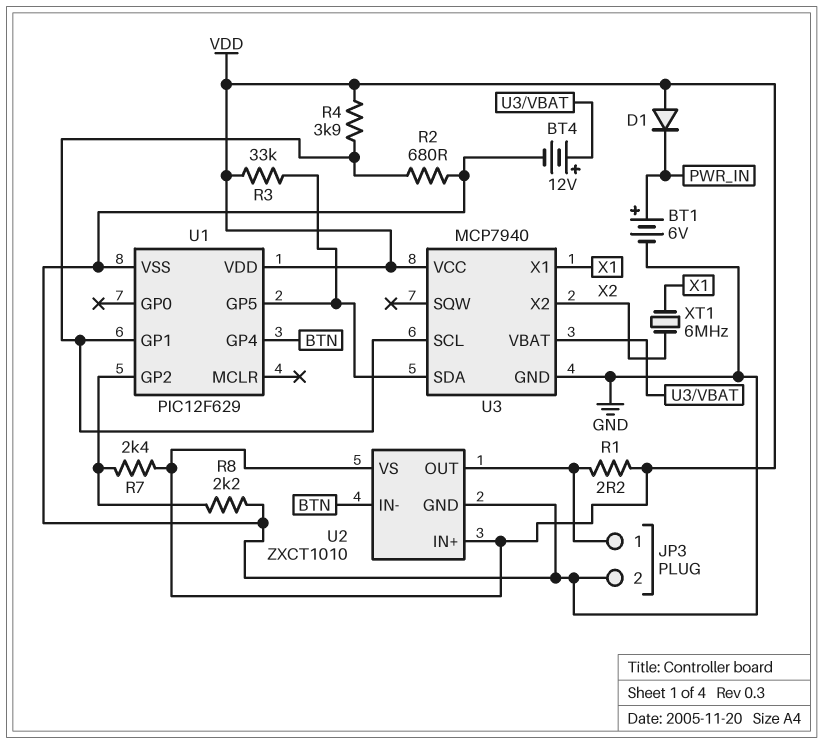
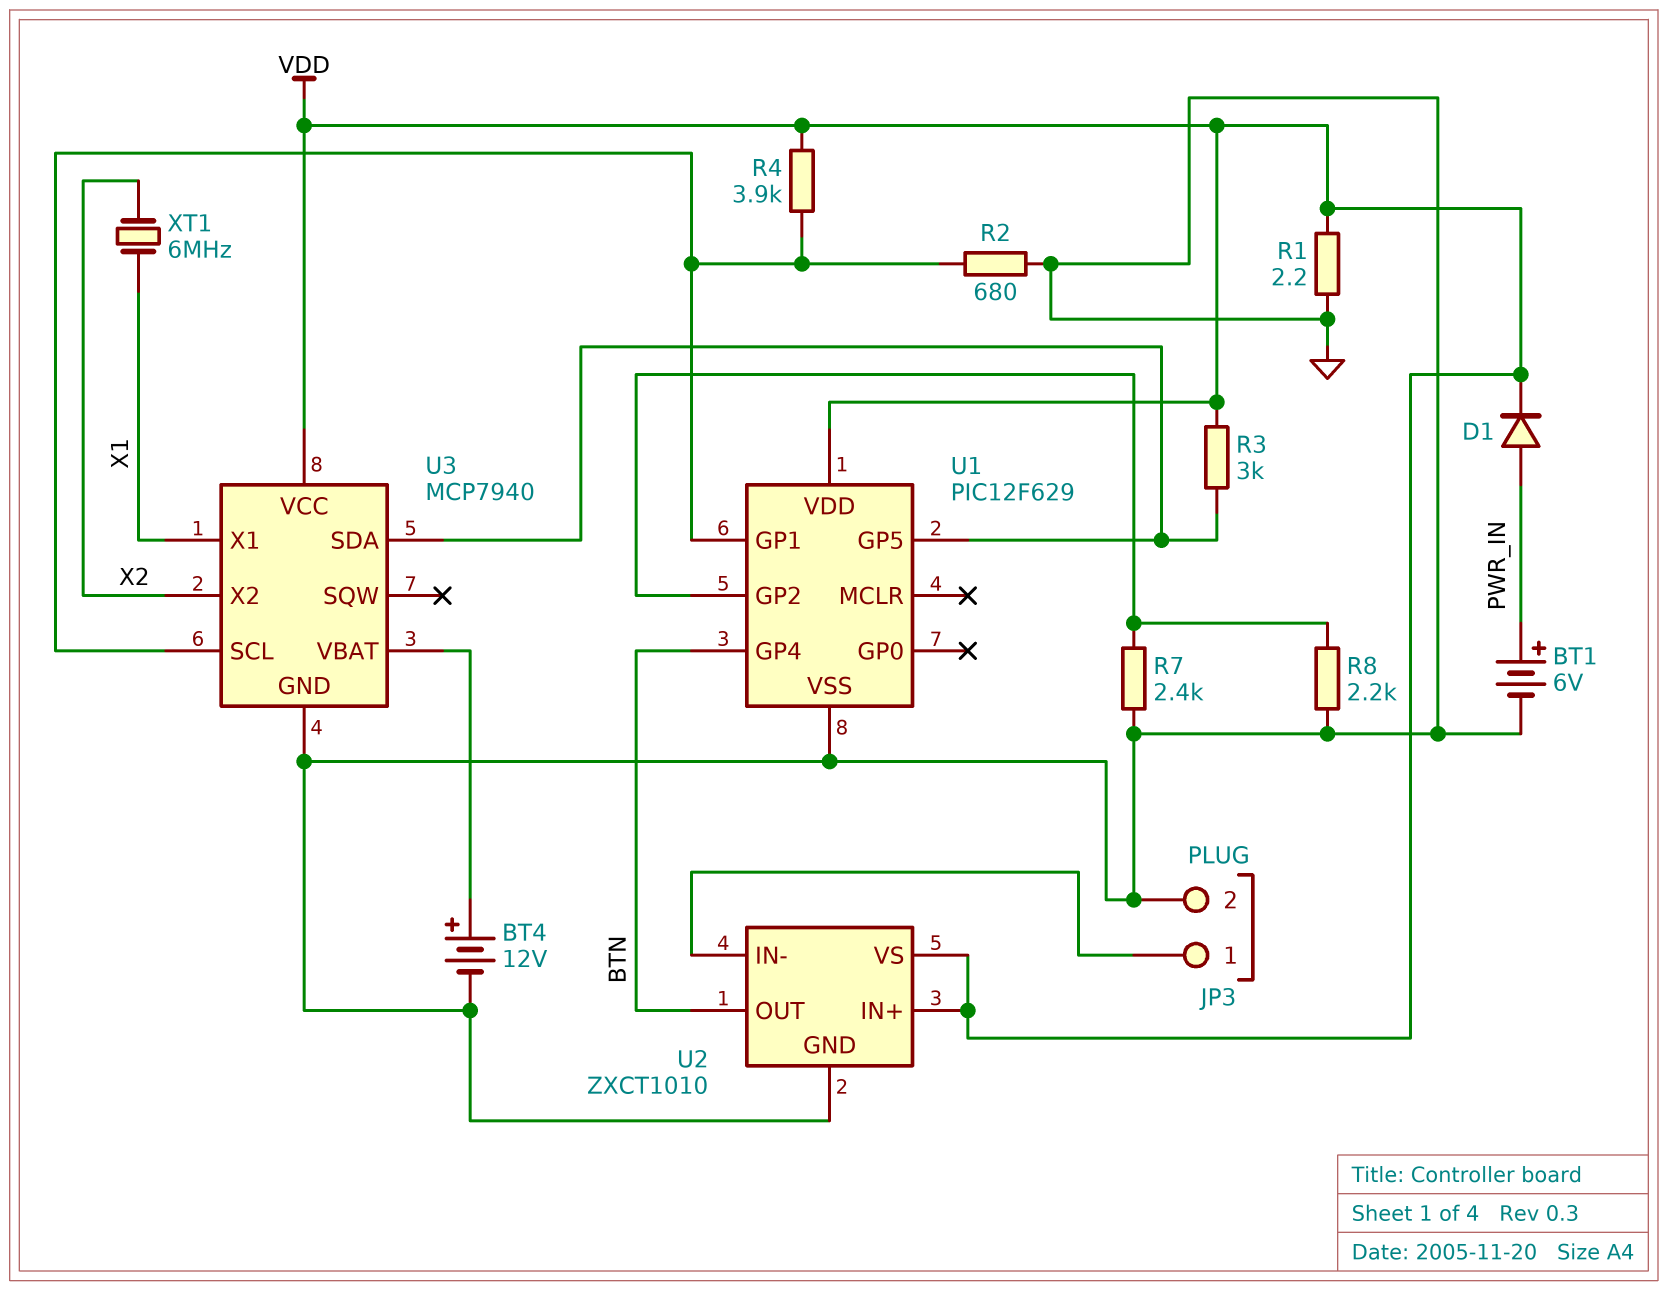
D1: diode (A VDD, K PWR_IN) -> diode (A PWR_IN, K VDD)
R1: 2.2 (JP3/1, VDD) -> 2.2 (GND, VDD)
R3: 33k (U1/GP5, VDD) -> 3k (U1/GP5, VDD)
R7: 2.4k (U1/GP2, VDD) -> 2.4k (GND, U1/GP2)
U2 pin IN-: BTN -> JP3/1
U2 pin OUT: JP3/1 -> BTN

